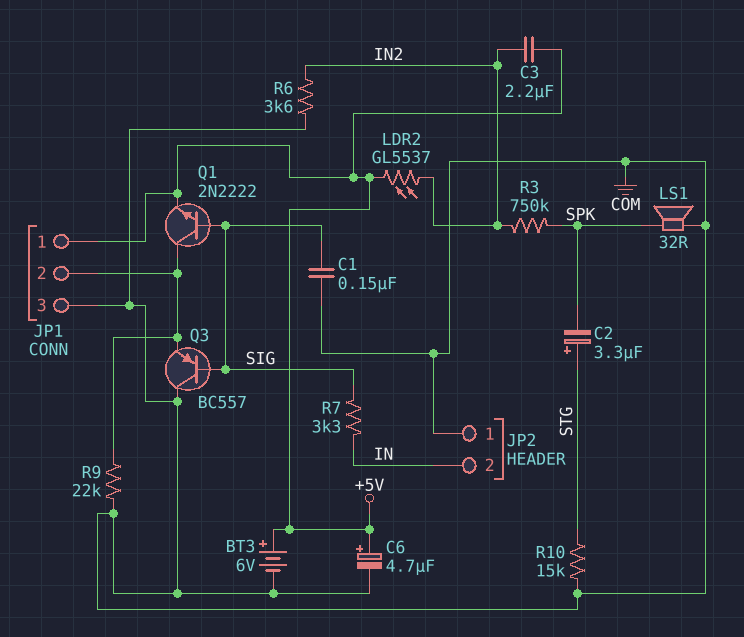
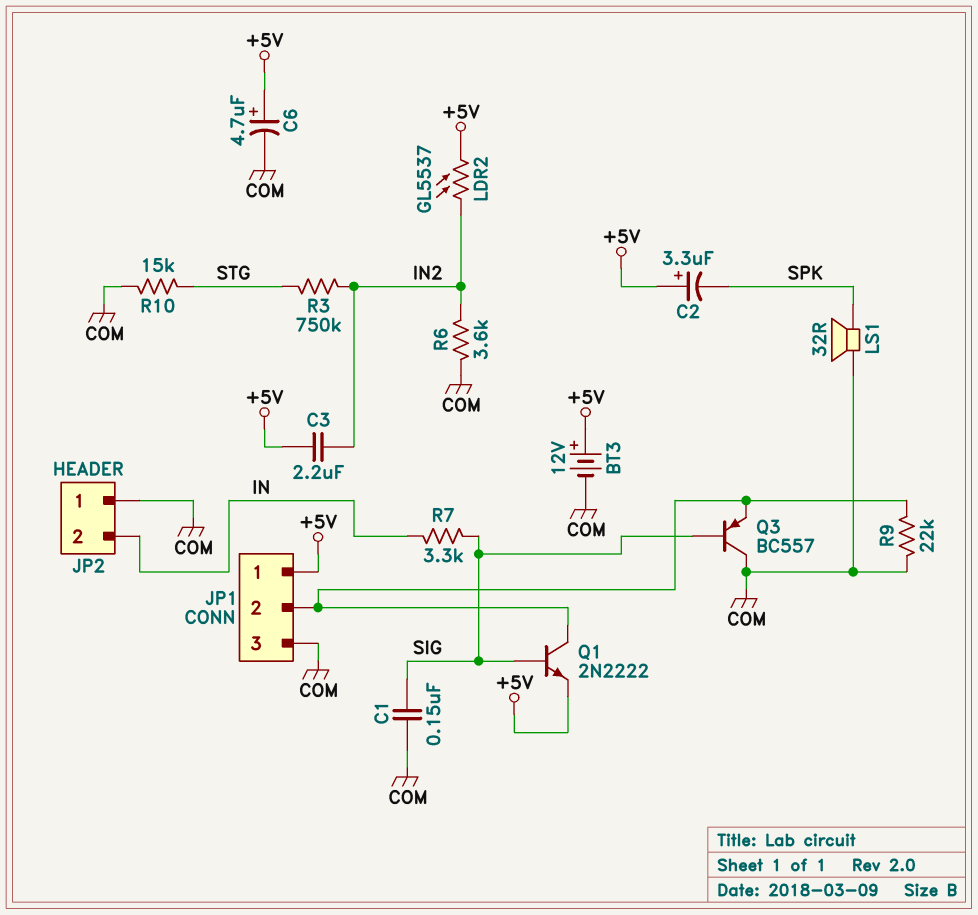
BT3: 6V (plus +5V, minus COM) -> 12V (plus +5V, minus COM)
C2: 3.3uF (plus STG, minus SPK) -> 3.3uF (plus +5V, minus SPK)
R3: 750k (IN2, SPK) -> 750k (IN2, STG)

